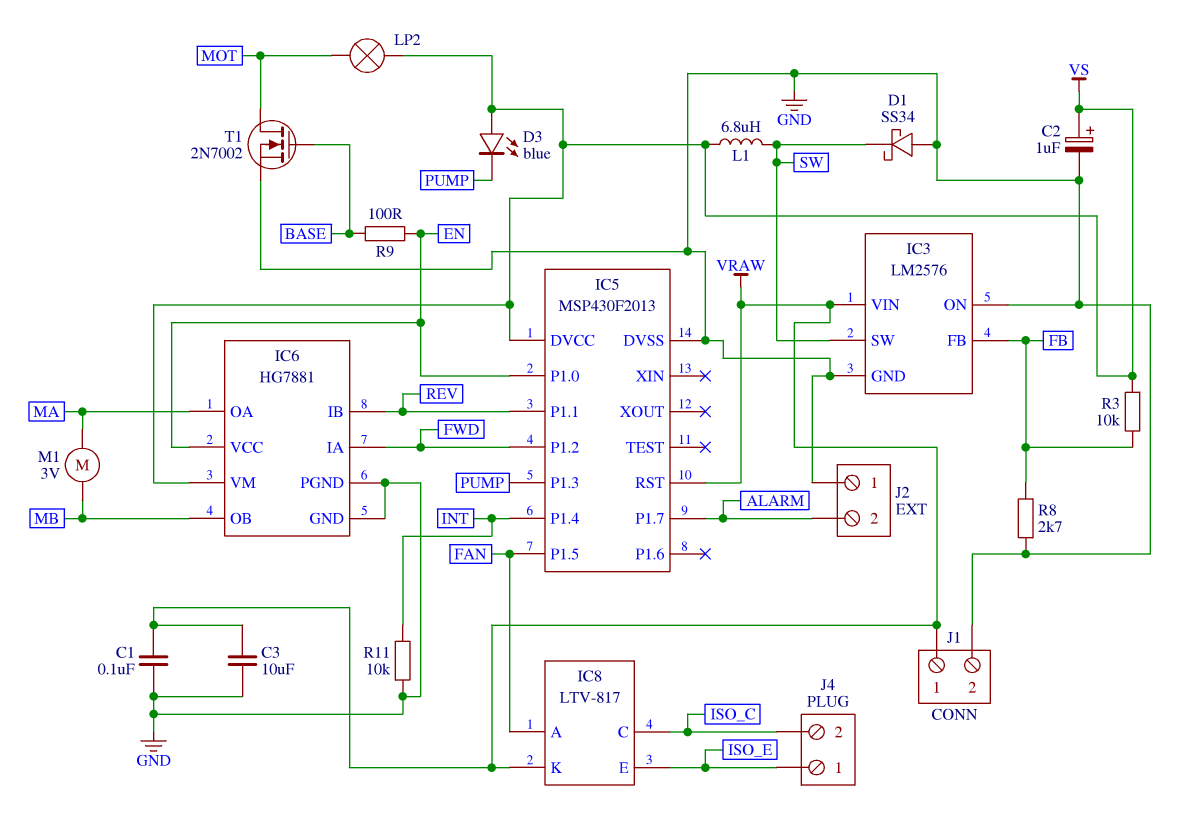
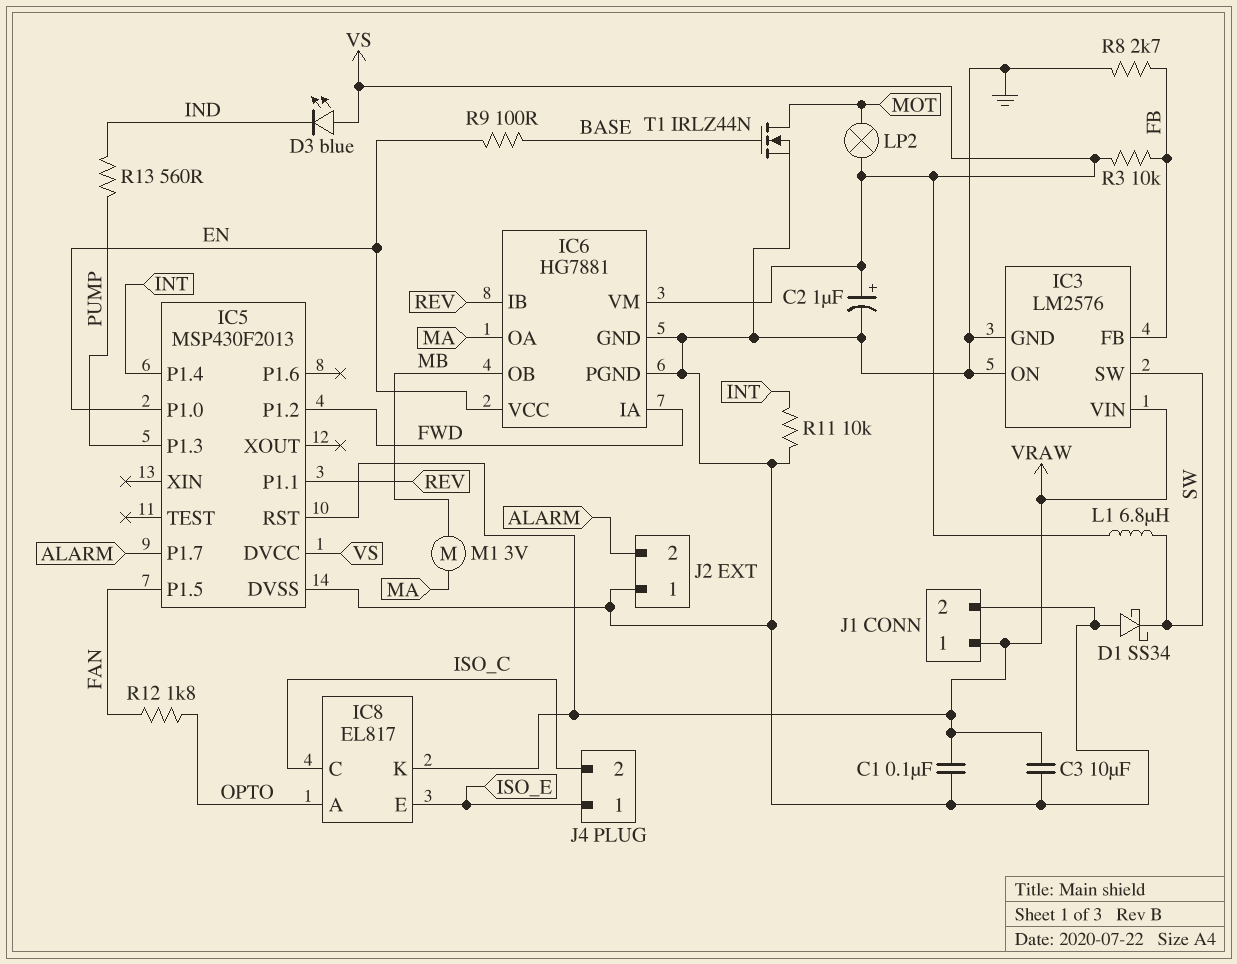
D3: LED blue (A VS, K PUMP) -> LED blue (A VS, K IND)
IC8: LTV-817 -> EL817
IC8 pin A: FAN -> OPTO
R12: none -> 1.8k (FAN, OPTO)
R13: none -> 560 (IND, PUMP)
T1: NMOS 2N7002 (G BASE, D MOT, S GND) -> NMOS IRLZ44N (G BASE, D MOT, S GND)

